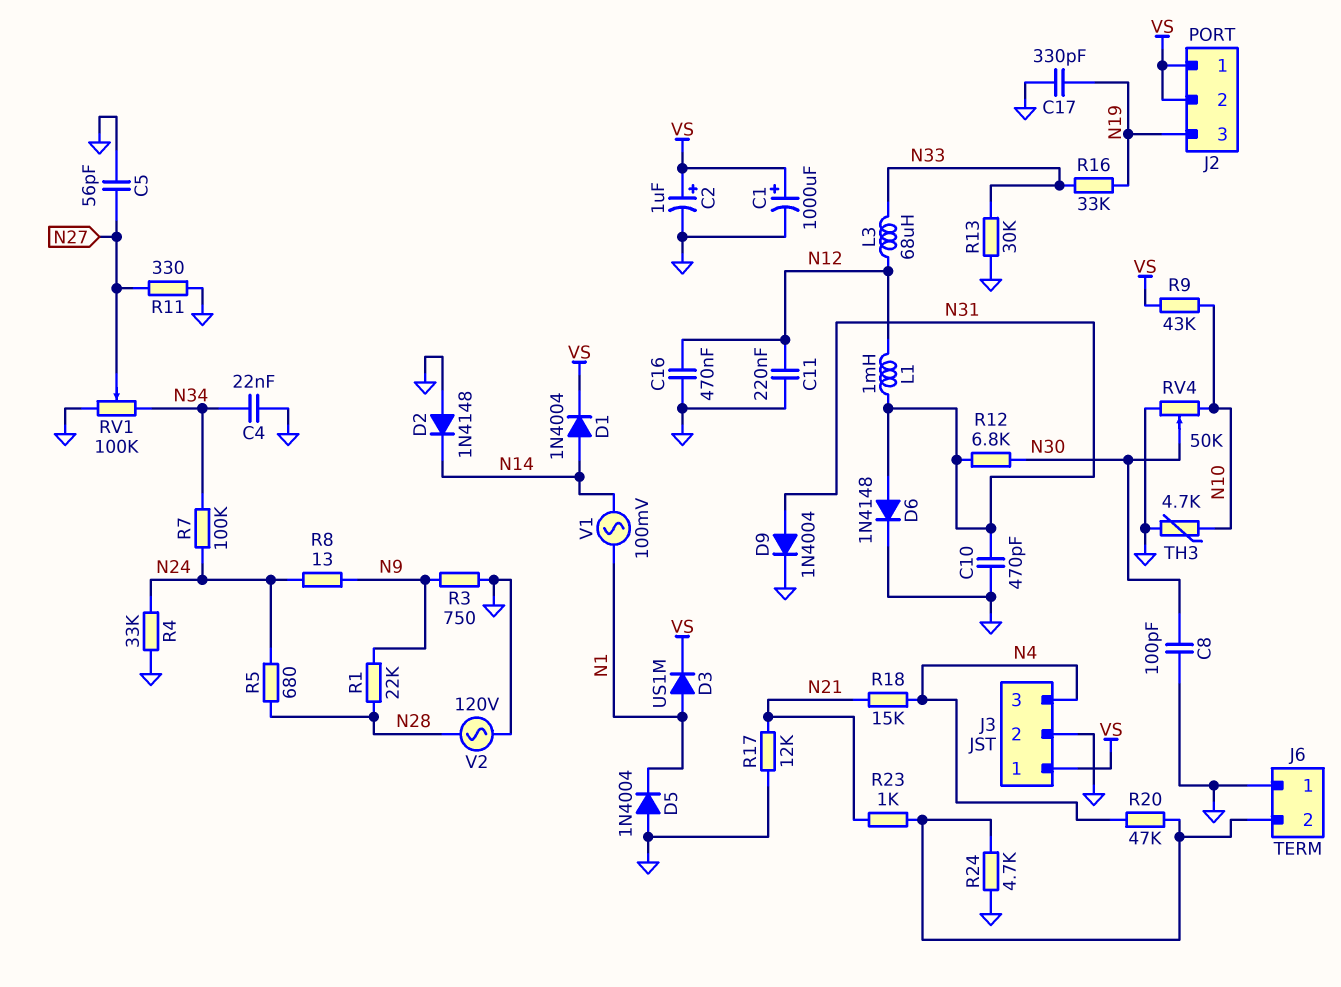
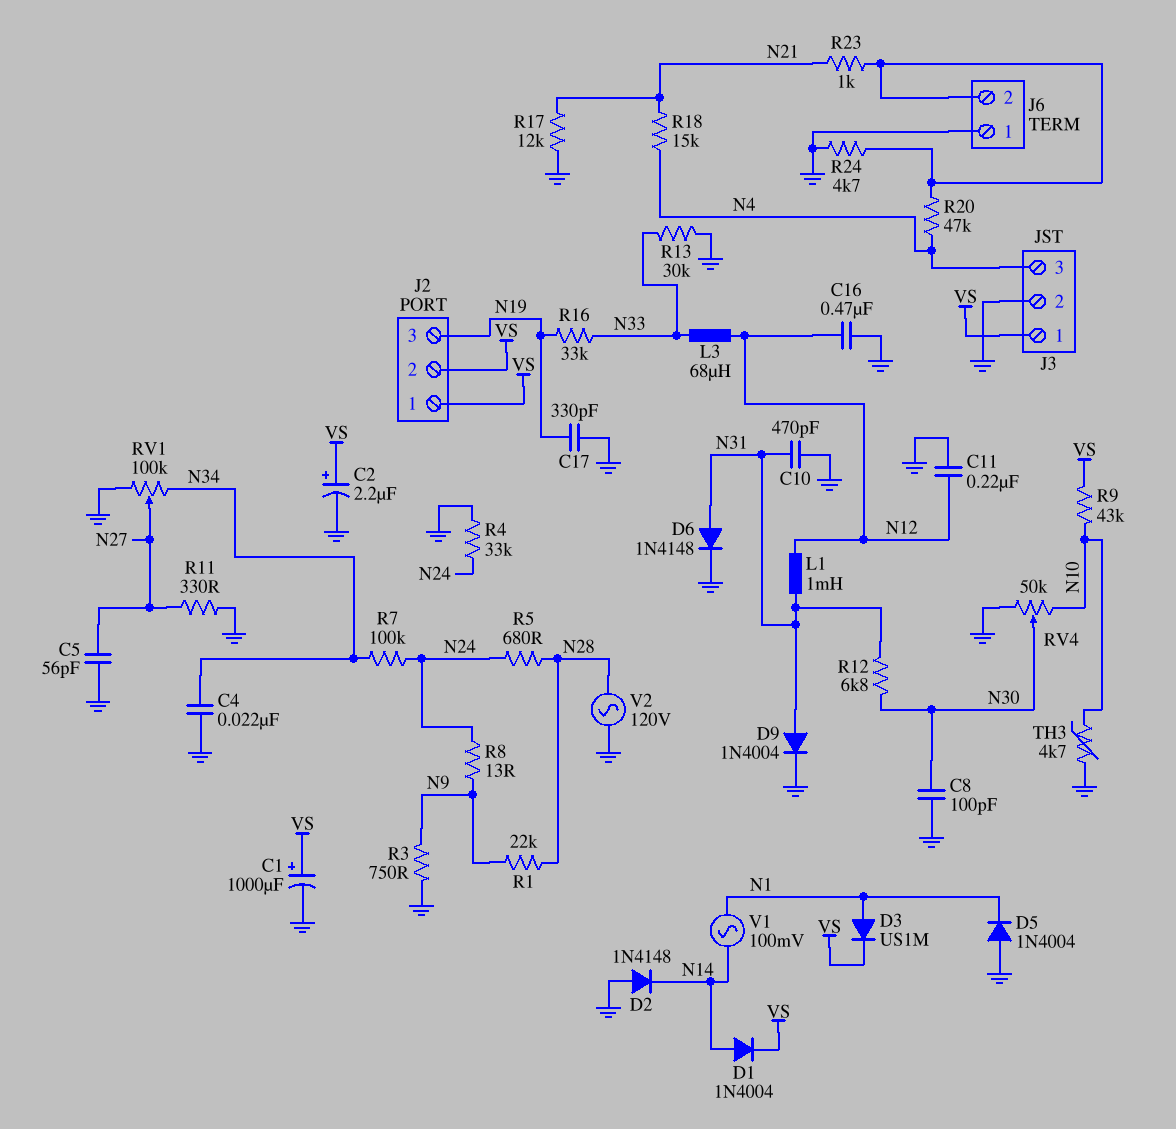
C2: 1uF (plus VS, minus GND) -> 2.2uF (plus VS, minus GND)

